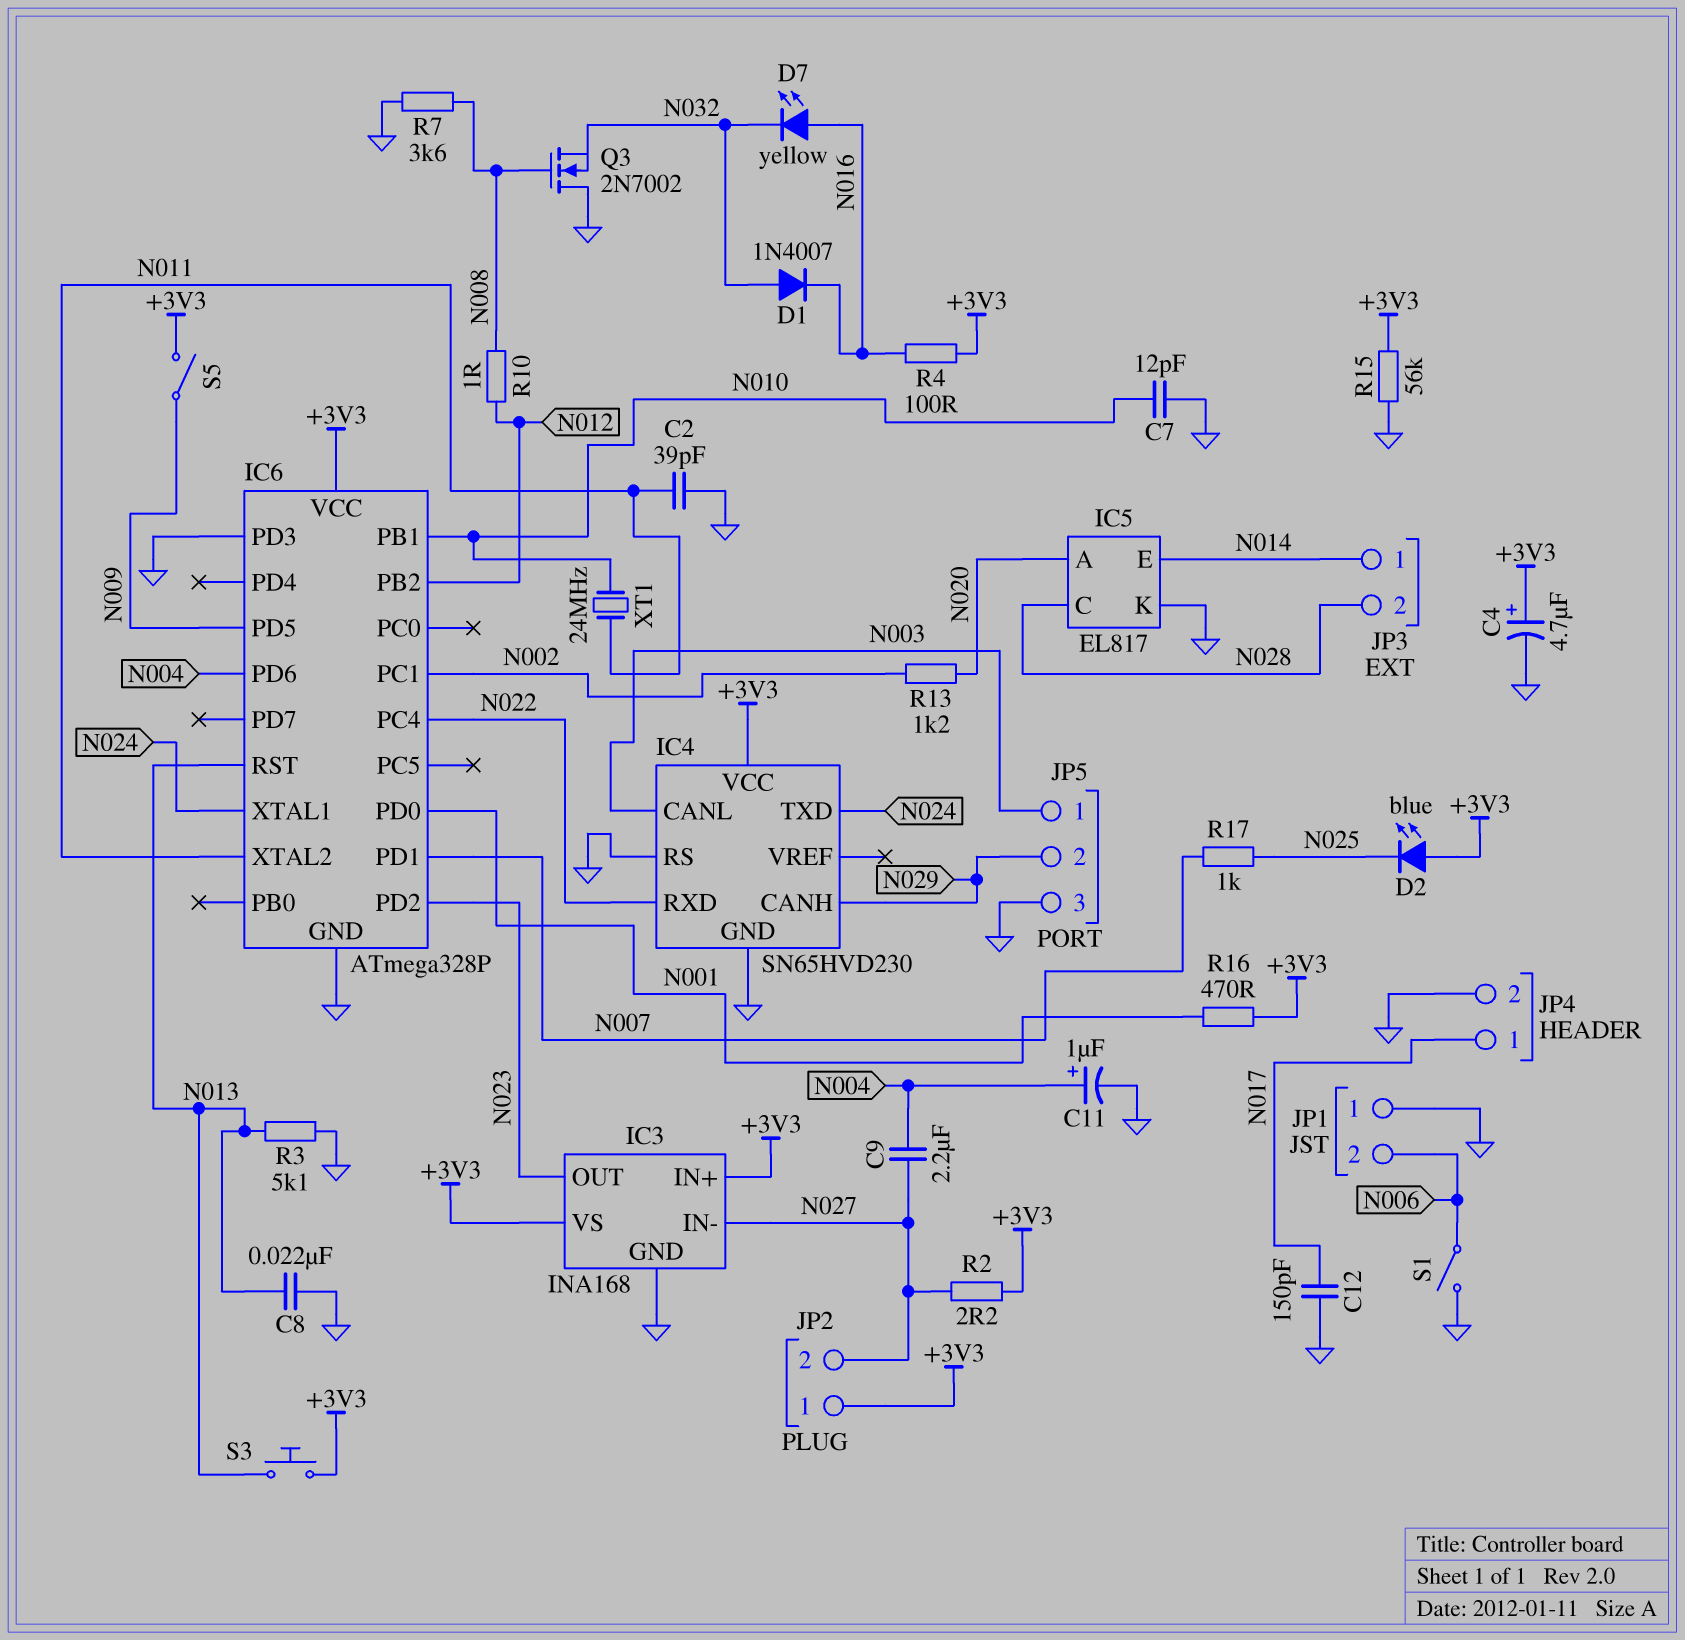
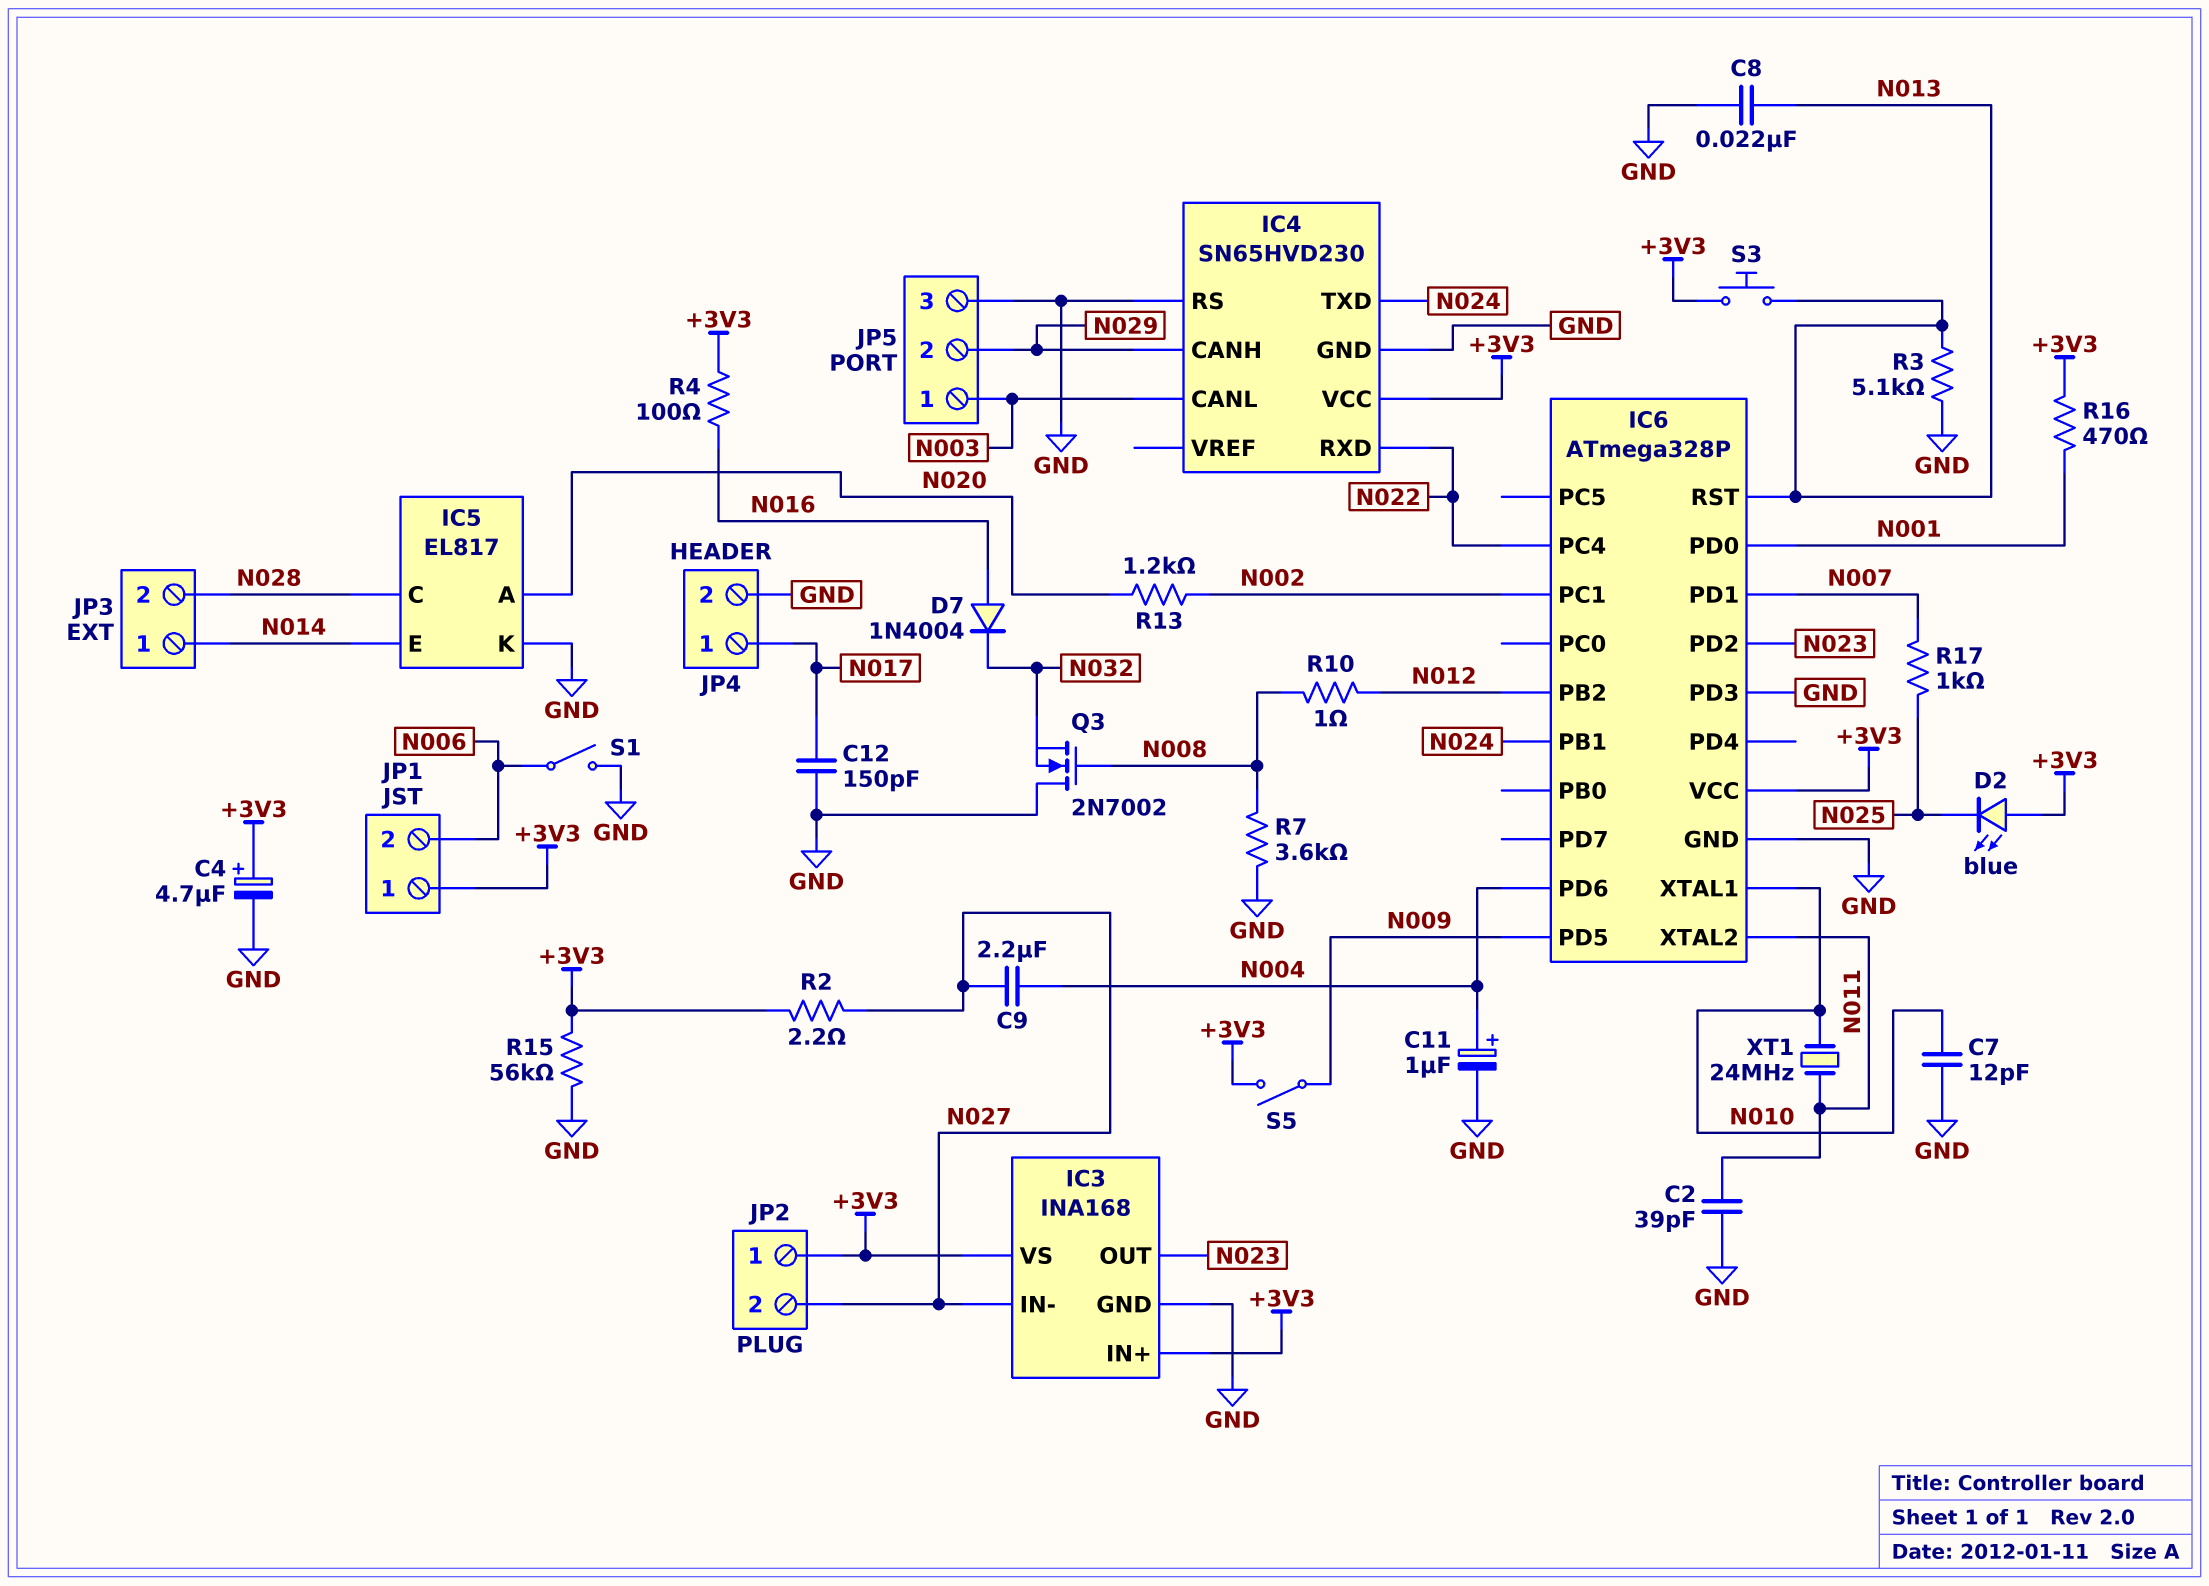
D1: diode 1N4007 (A N032, K N016) -> none
D7: LED yellow (A N016, K N032) -> diode 1N4004 (A N016, K N032)
IC6 pin PB1: N010 -> N024
IC6 pin XTAL1: N024 -> N010
JP1 pin 1: GND -> +3V3

